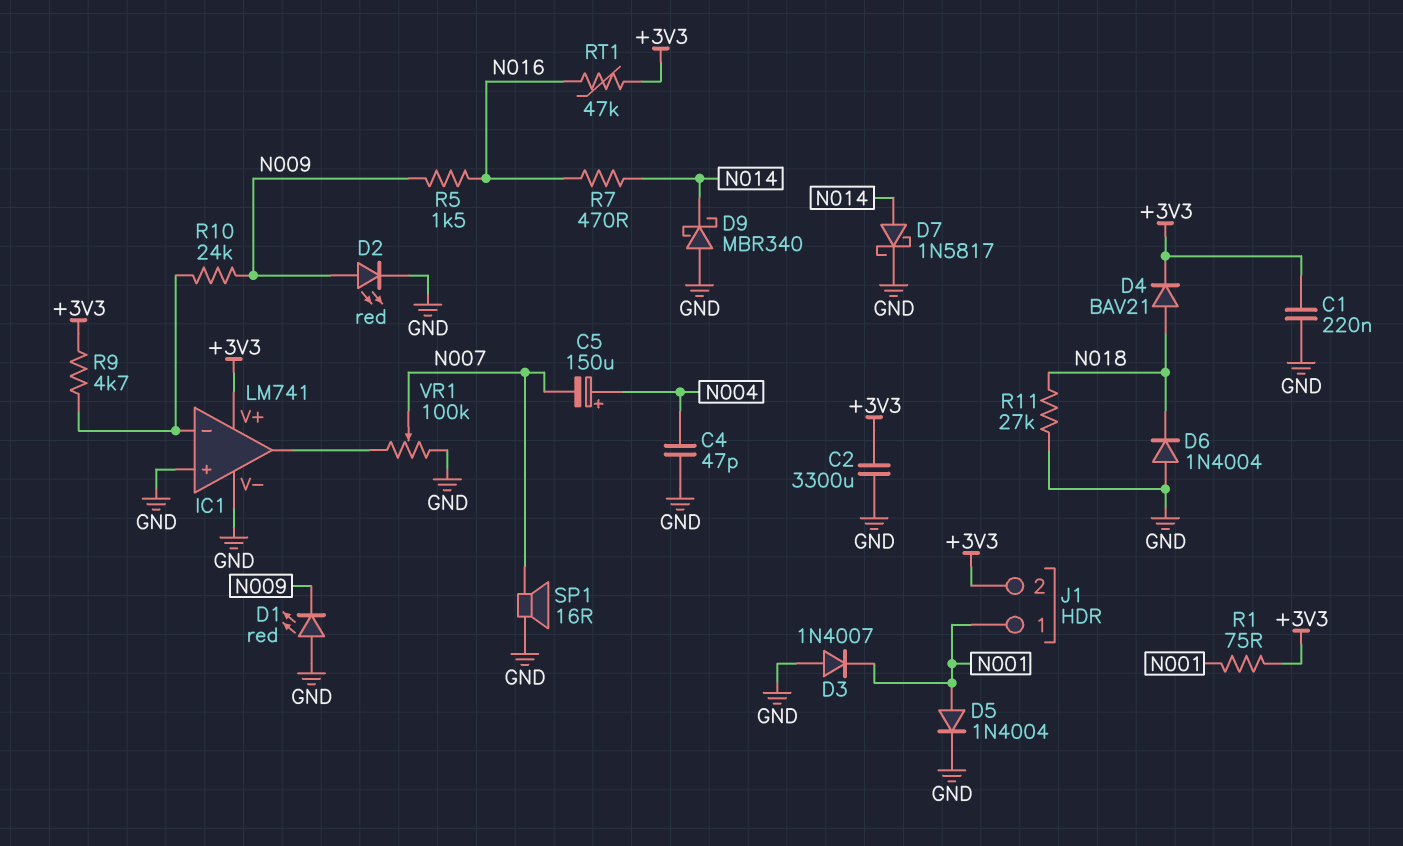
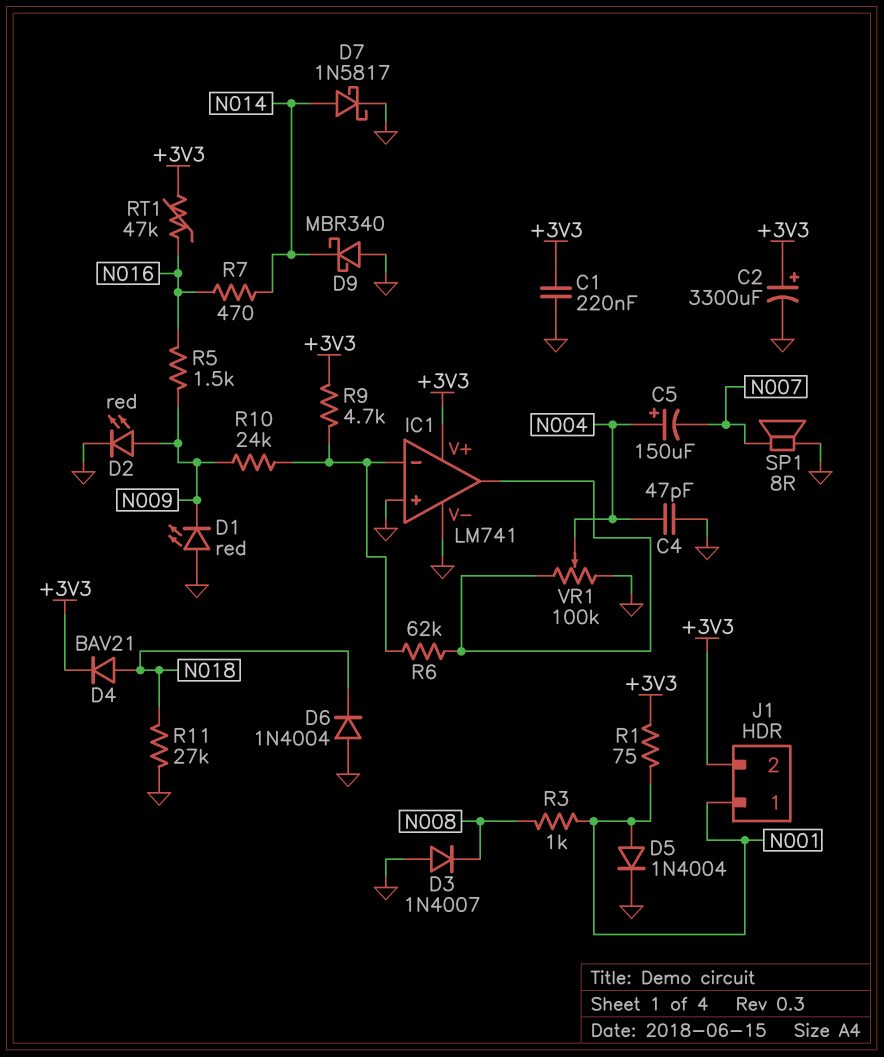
C2: 3300uF (+3V3, GND) -> 3300uF (plus +3V3, minus GND)
D3: diode 1N4007 (A GND, K N001) -> diode 1N4007 (A GND, K N008)
R3: none -> 1k (N001, N008)
R6: none -> 62k (IC1/in-, IC1/out)
SP1: speaker 16R (GND, N007) -> speaker 8R (GND, N007)
VR1: 100k (GND, IC1/out, wiper N007) -> 100k (GND, IC1/out, wiper N004)

